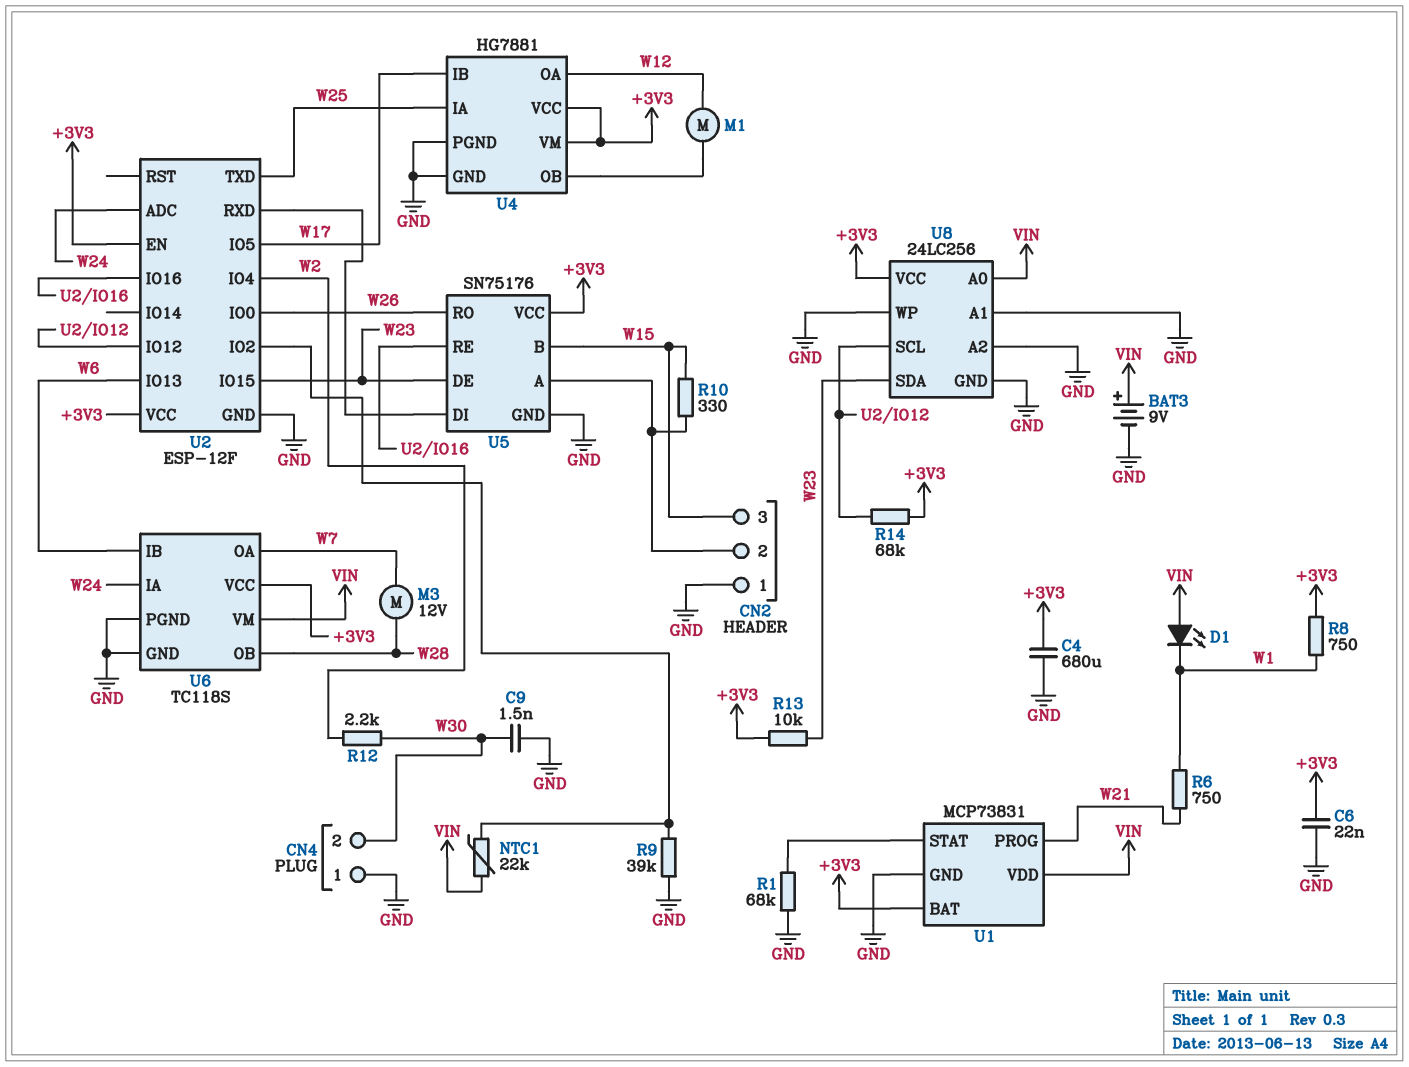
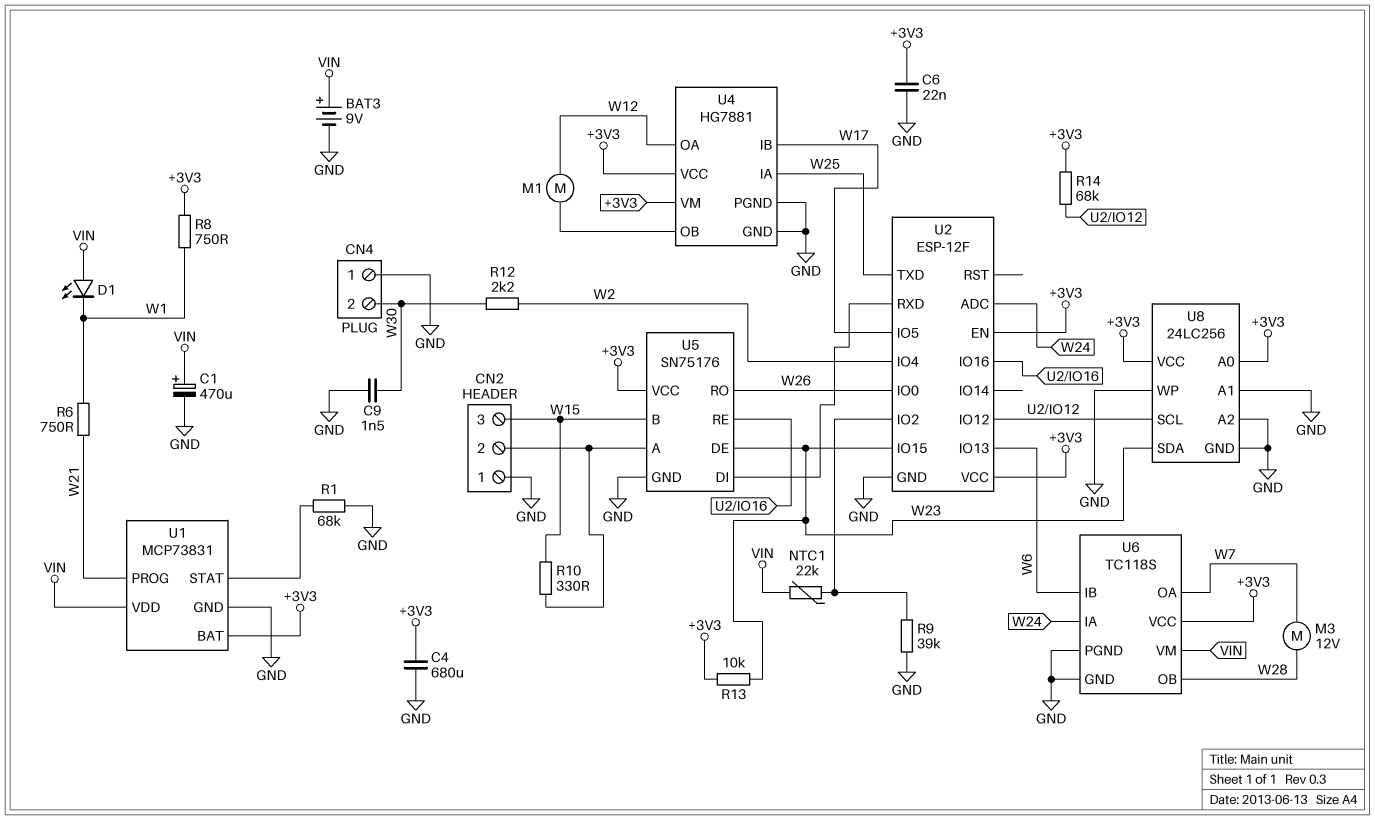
C1: none -> 470uF (plus VIN, minus GND)
U8 pin A0: VIN -> +3V3

